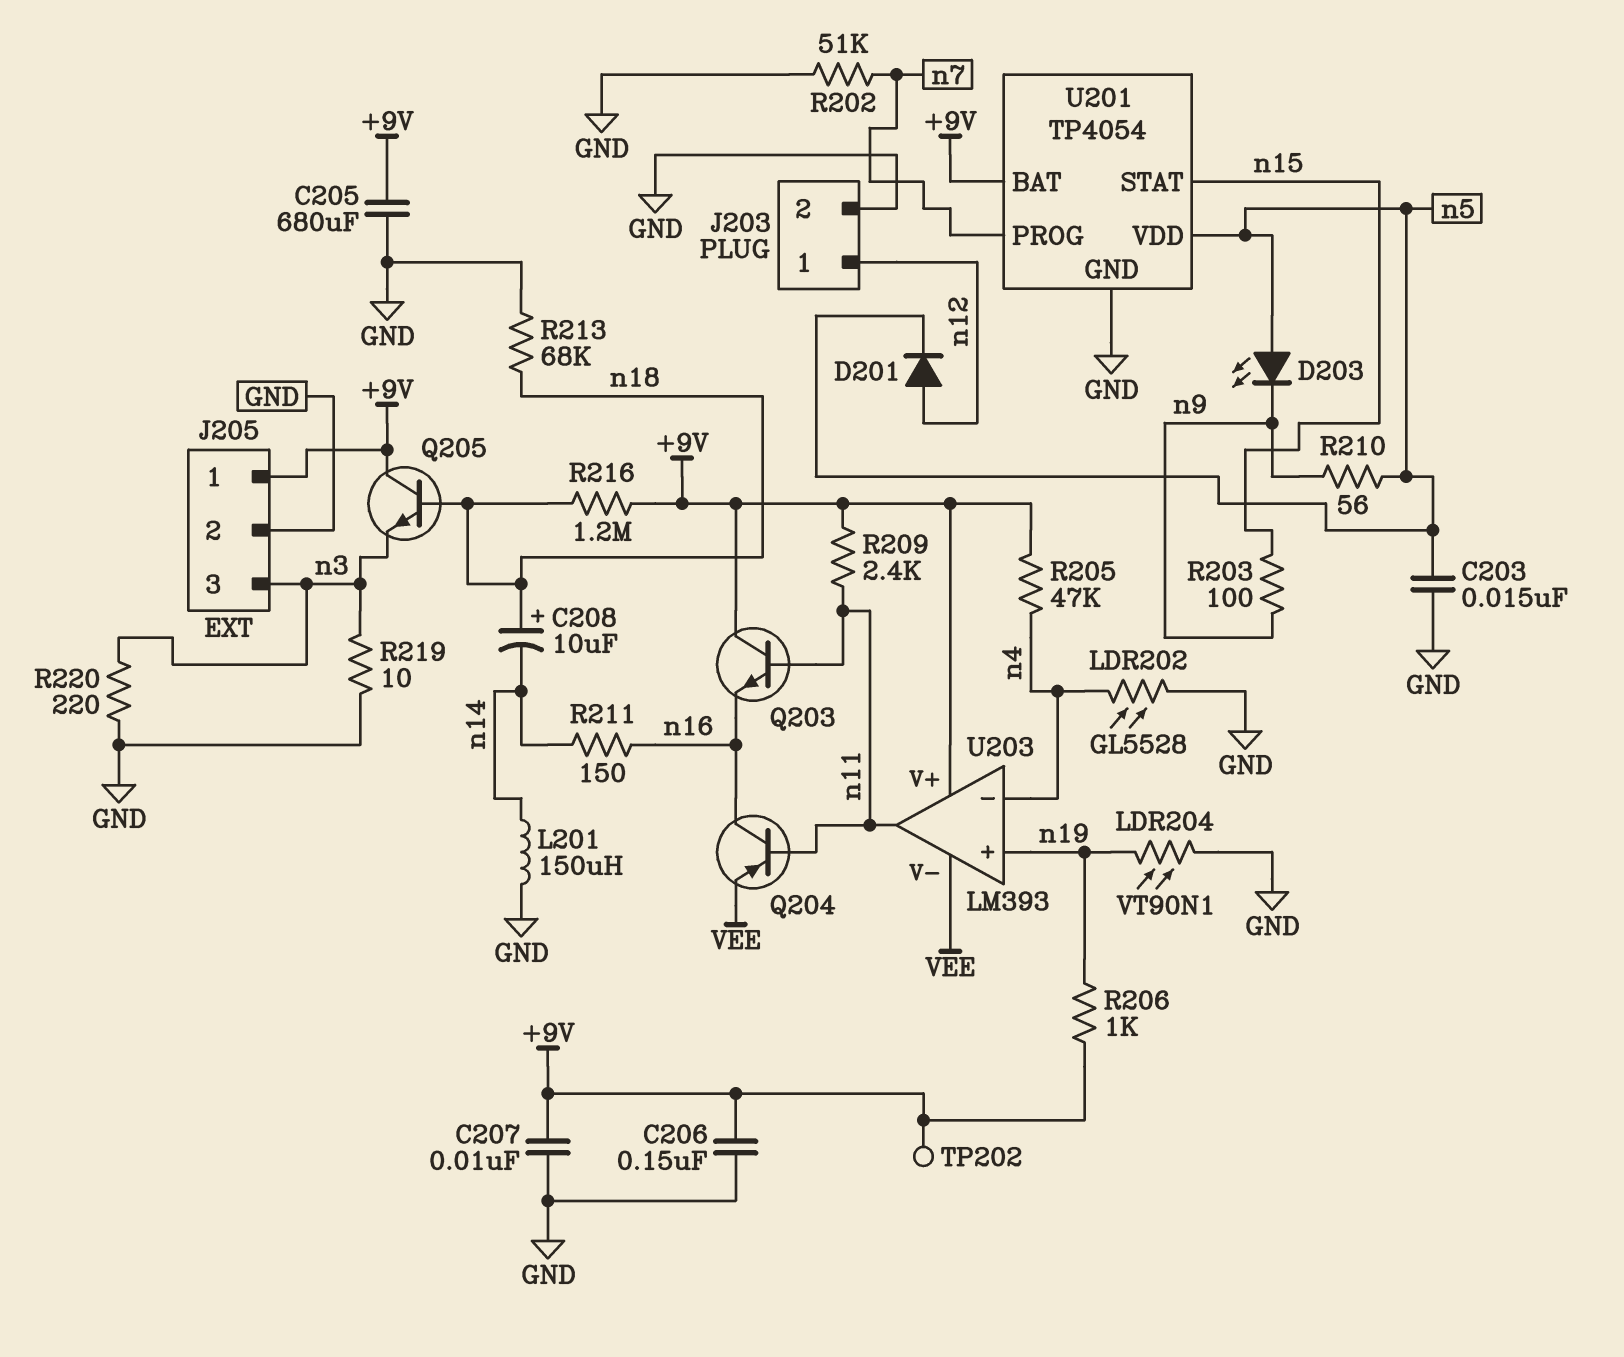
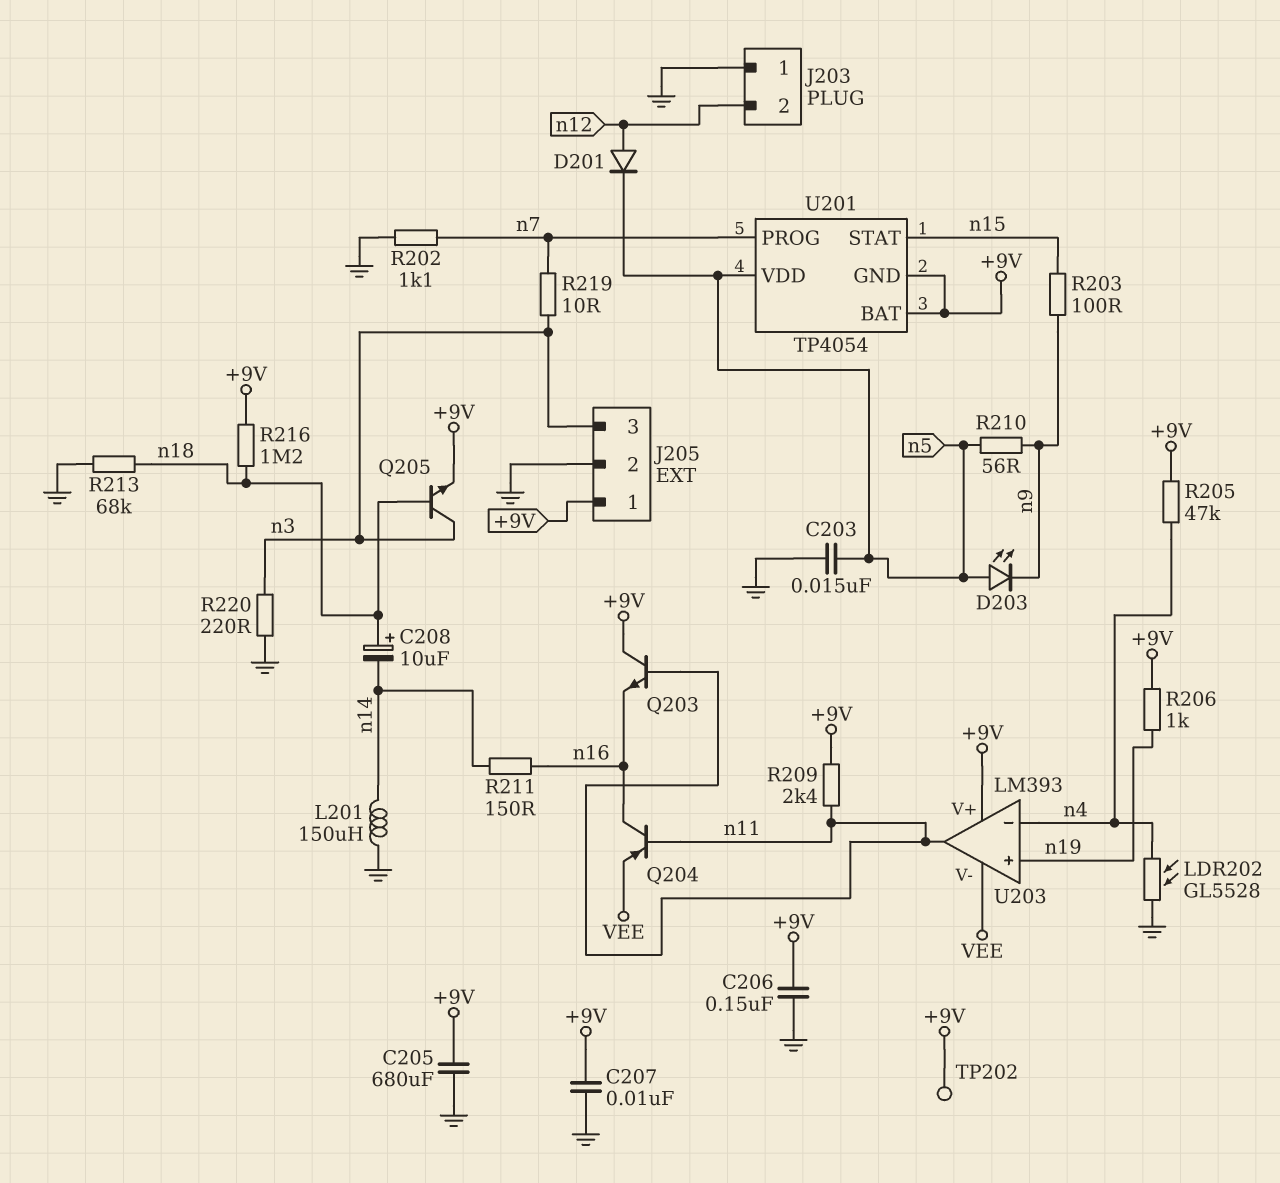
J203 pin 1: n12 -> GND
J203 pin 2: GND -> n12
LDR204: VT90N1 (GND, n19) -> none
Q205: NPN (B n18, C +9V, E n3) -> NPN (B n18, C n3, E +9V)
R202: 51k (GND, n7) -> 1.1k (GND, n7)
R219: 10 (GND, n3) -> 10 (n3, n7)
U201 pin GND: GND -> +9V

